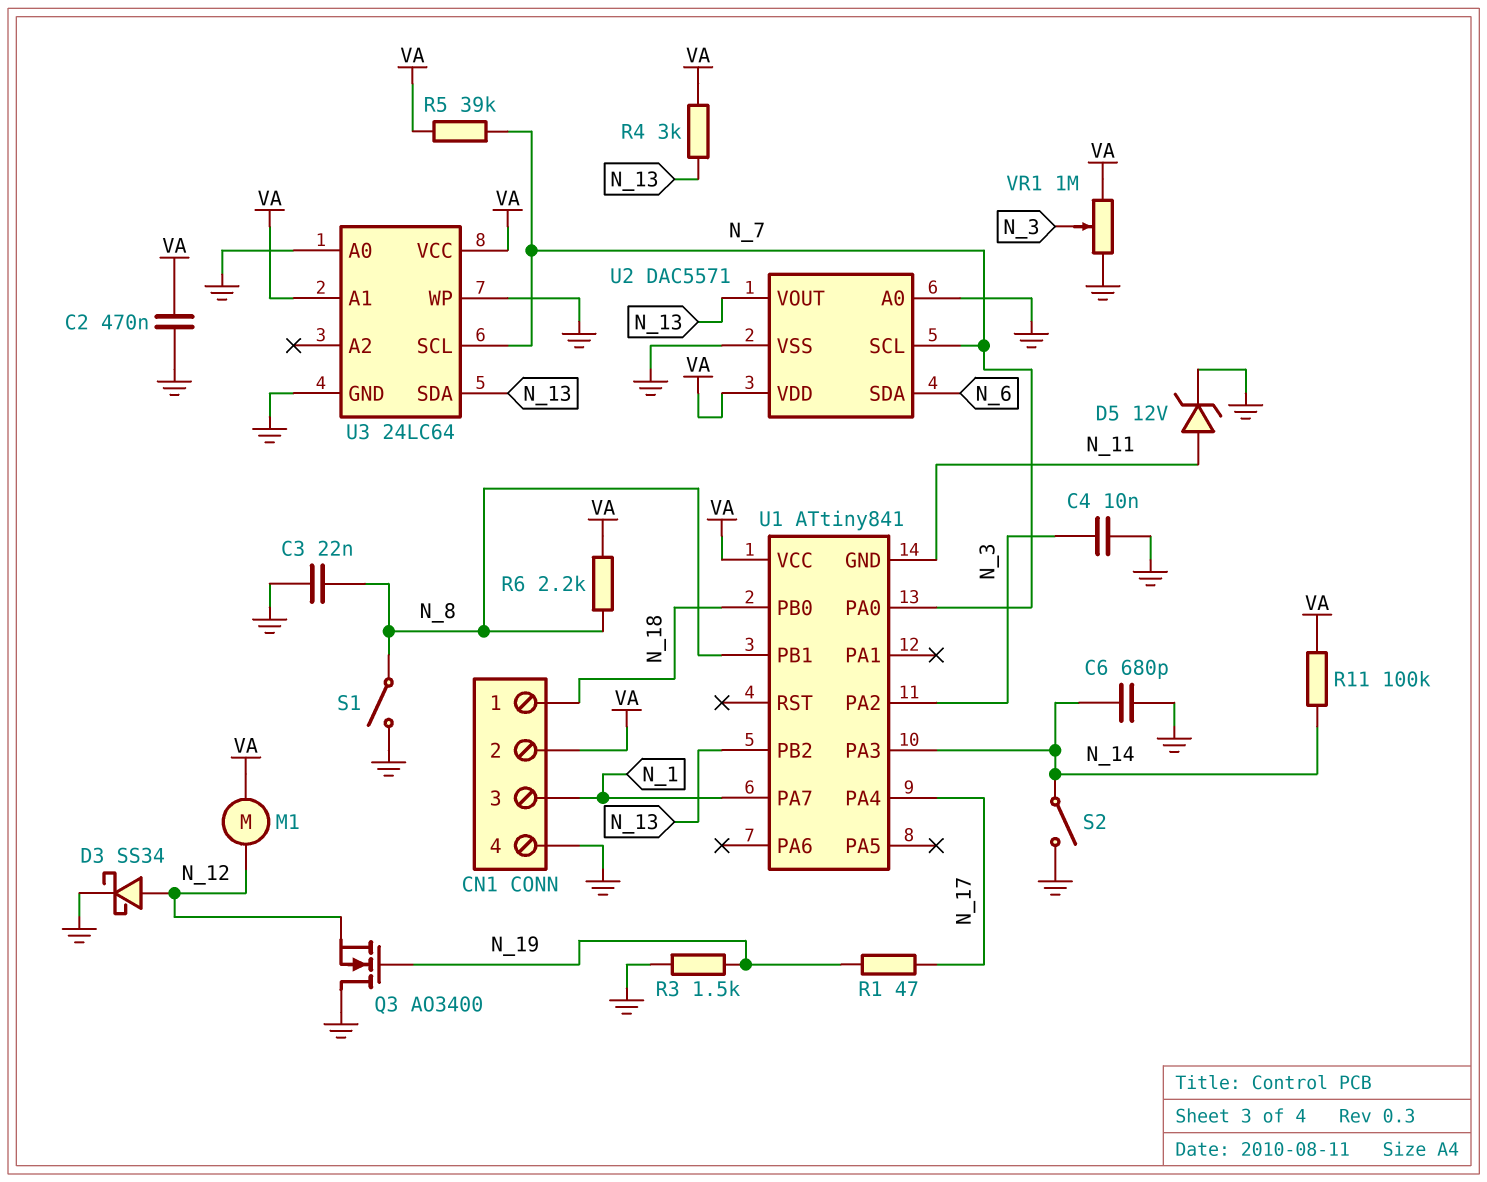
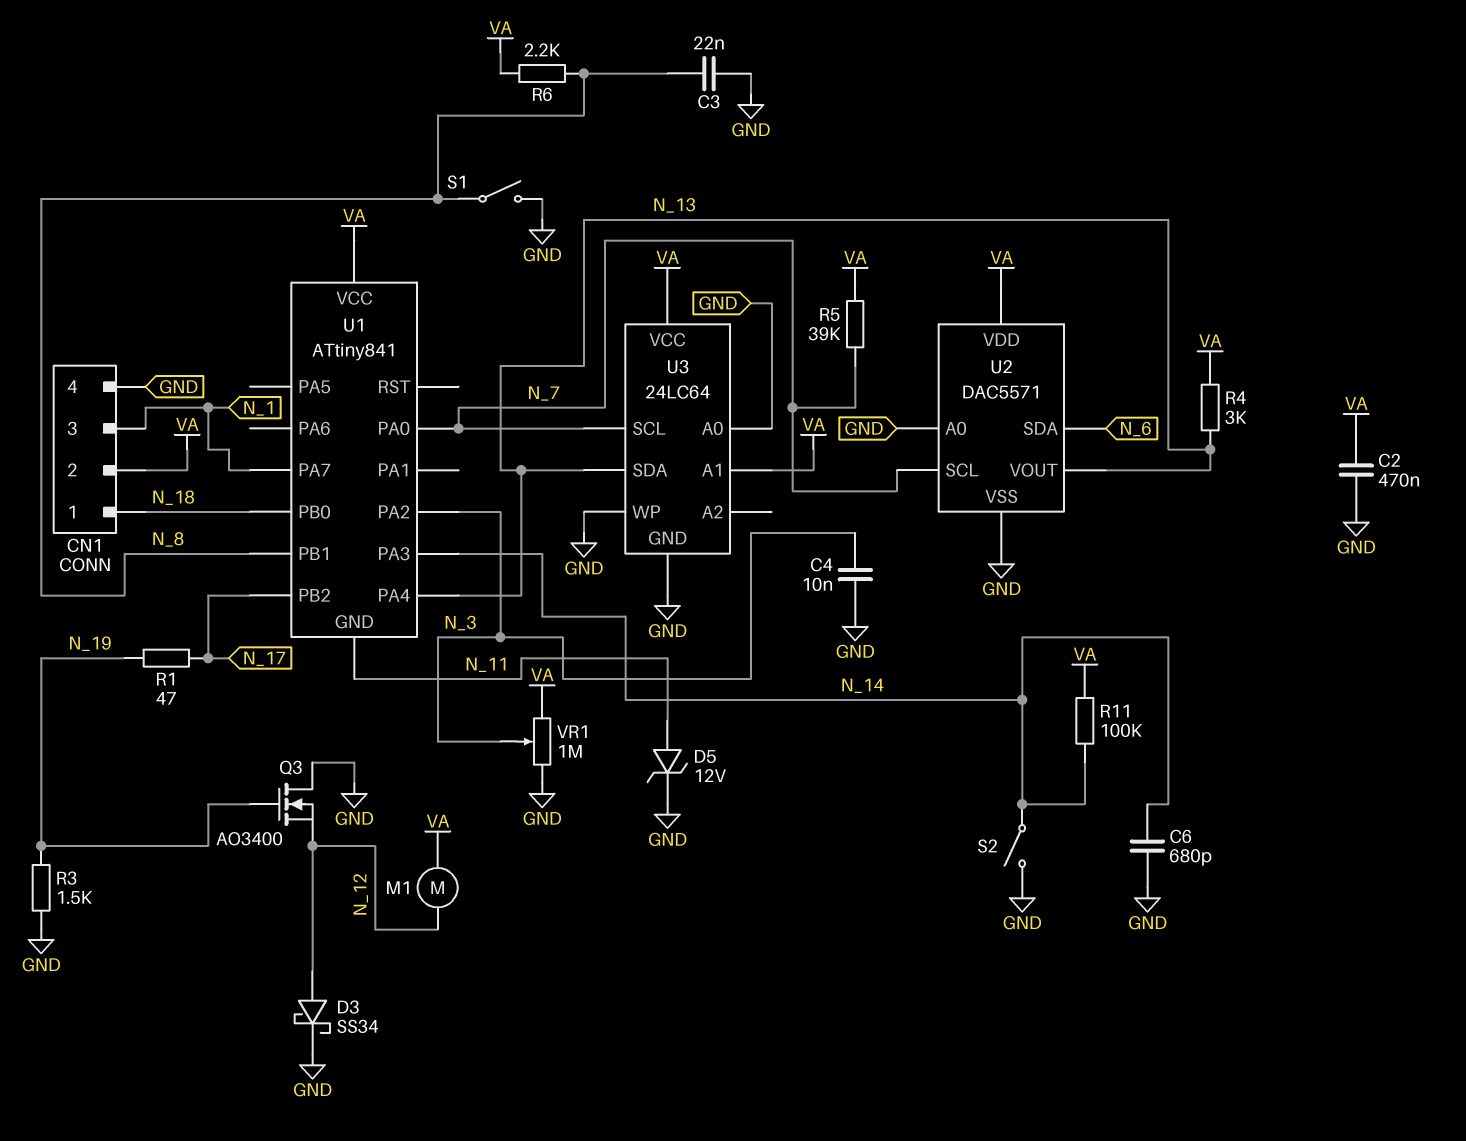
U1 pin PA4: N_17 -> N_13
U1 pin PB2: N_13 -> N_17

